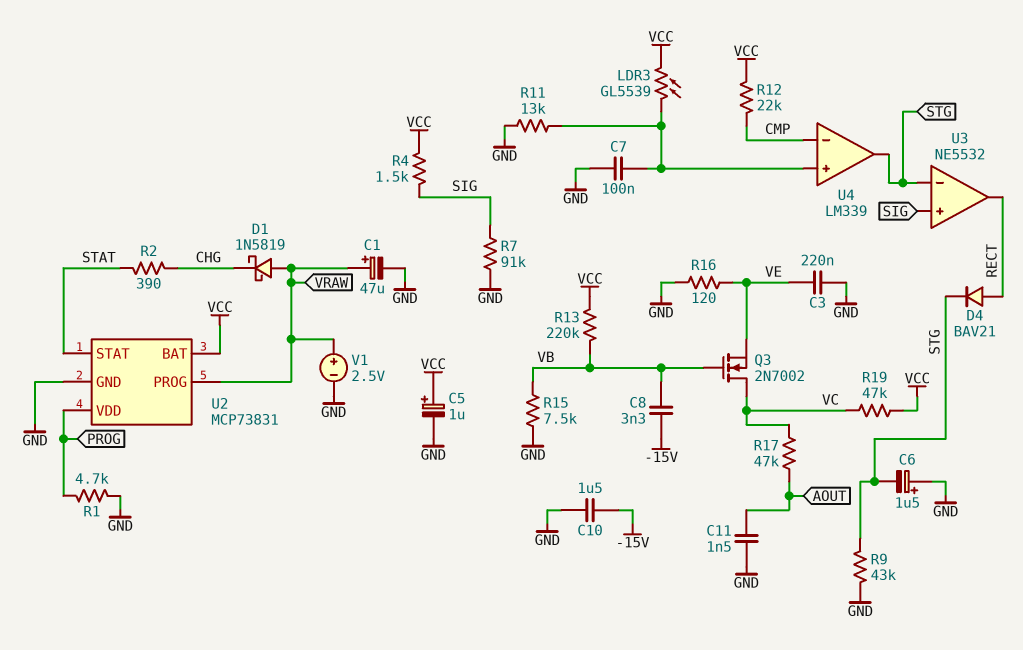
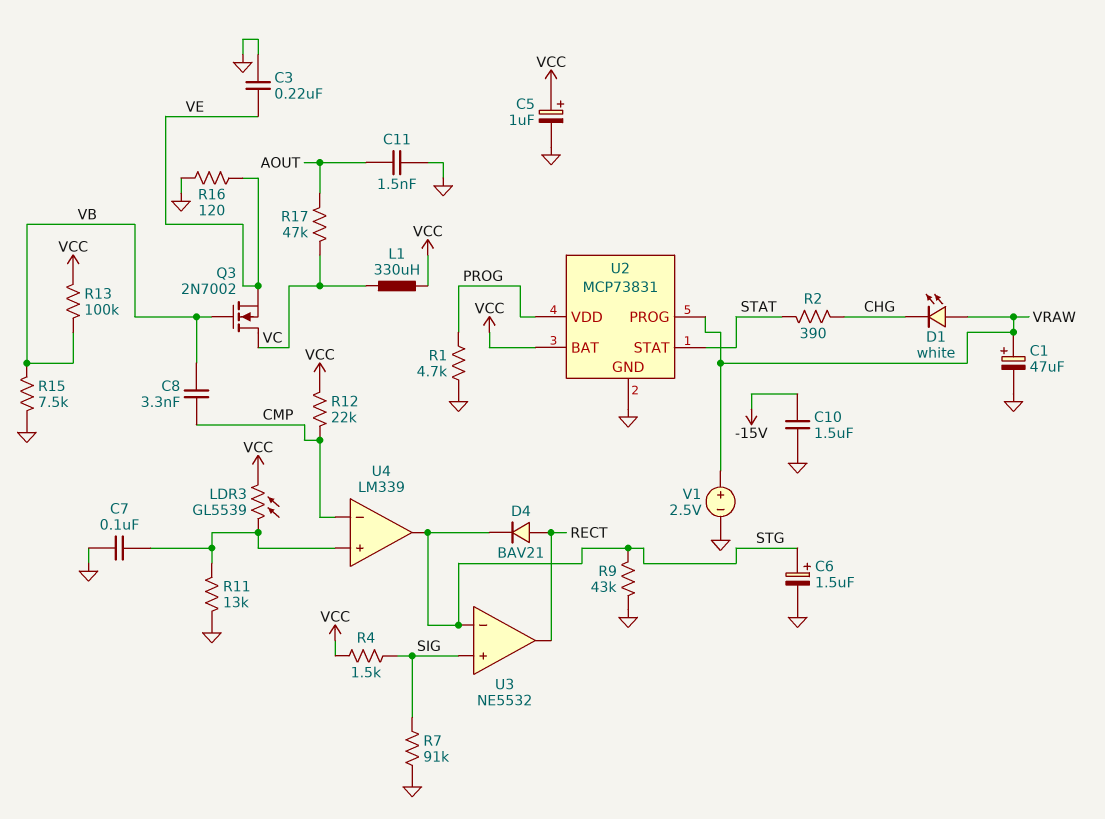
C6: 1.5uF (plus GND, minus STG) -> 1.5uF (plus STG, minus GND)
C8: 3.3nF (-15V, VB) -> 3.3nF (CMP, VB)
D1: schottky 1N5819 (A VRAW, K CHG) -> LED white (A VRAW, K CHG)
L1: none -> 330uH (VC, VCC)
R13: 220k (VB, VCC) -> 100k (VB, VCC)
R19: 47k (VC, VCC) -> none

